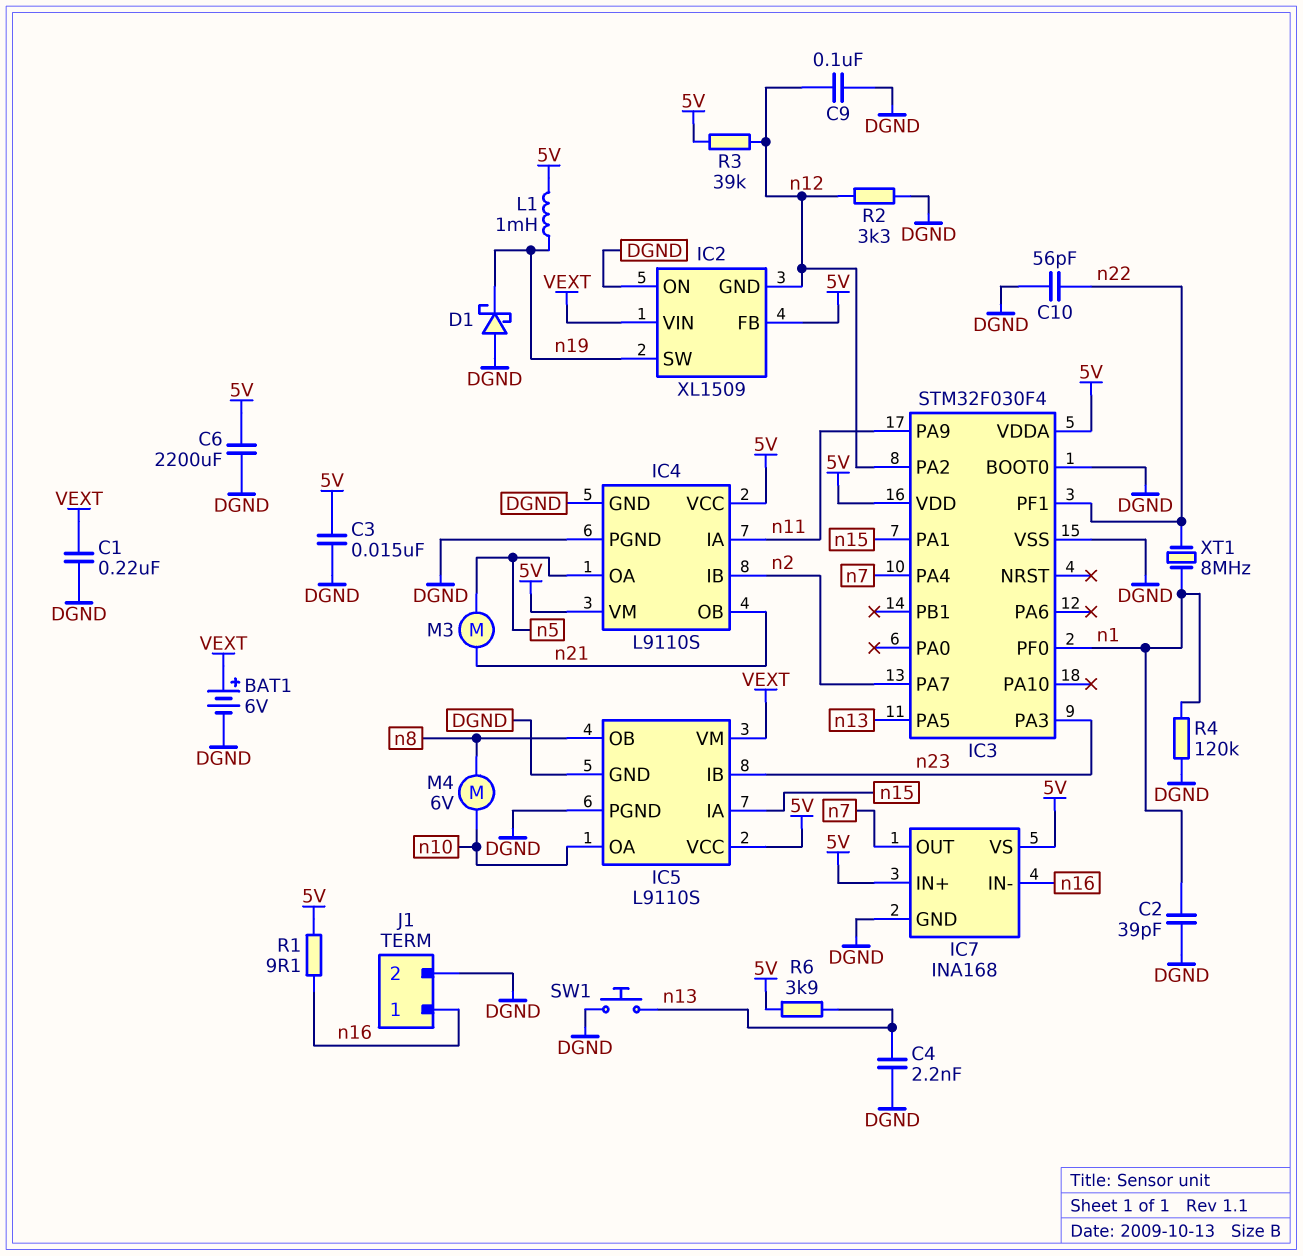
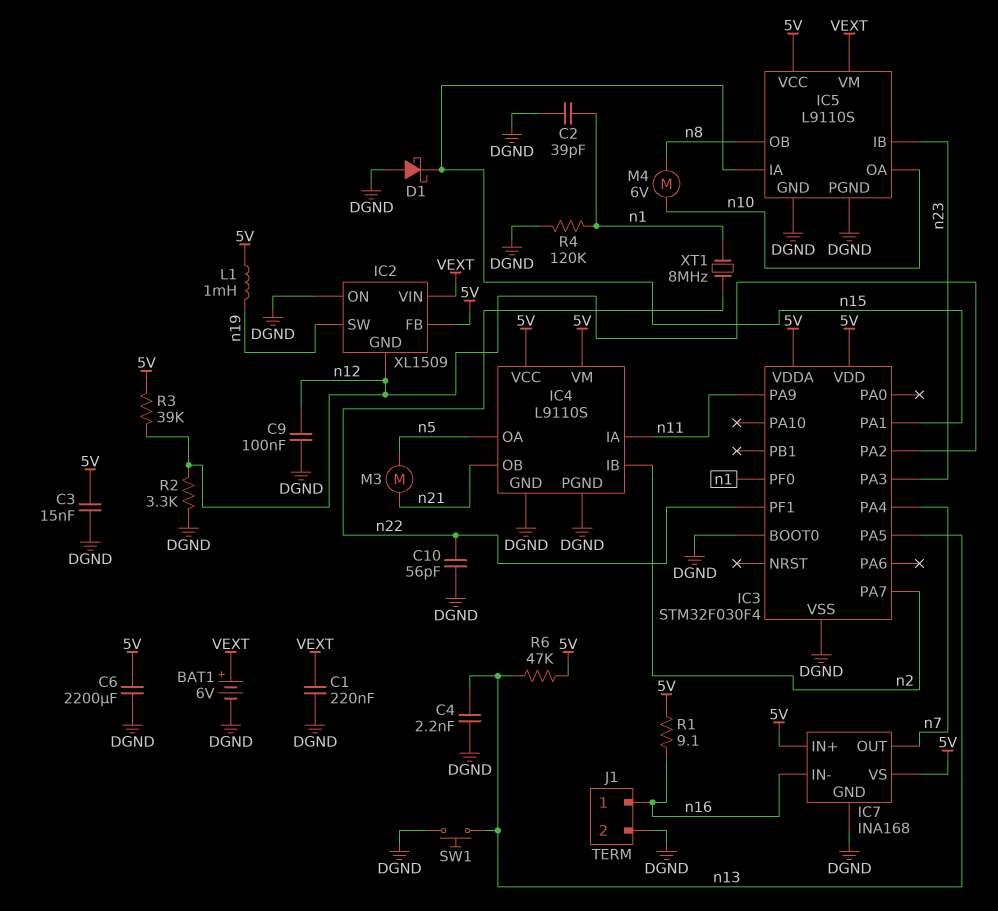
D1: schottky (A DGND, K n19) -> schottky (A DGND, K n15)
R6: 3.9k (5V, n13) -> 47k (5V, n13)

